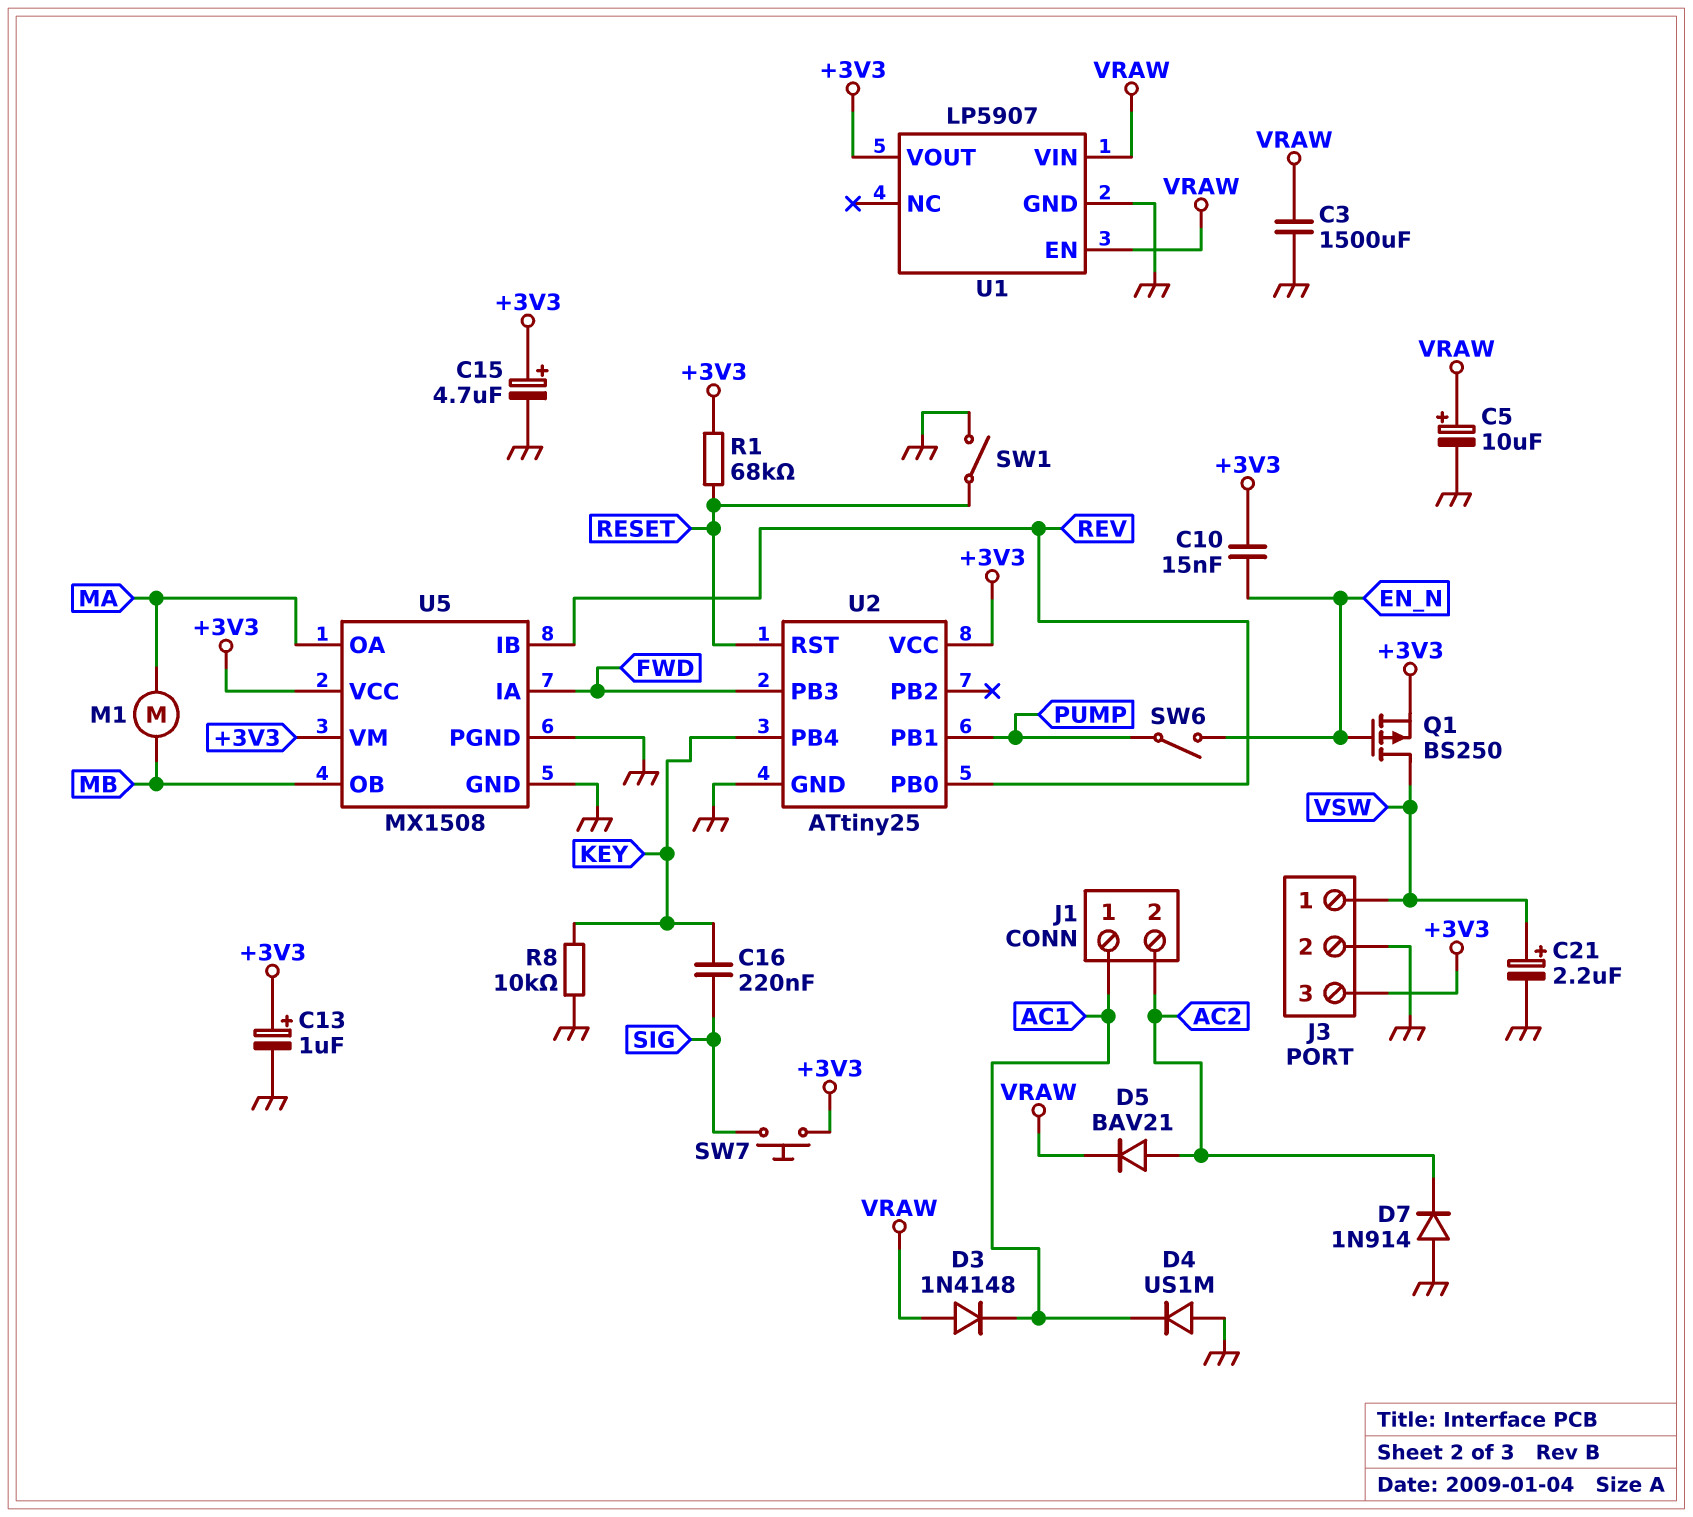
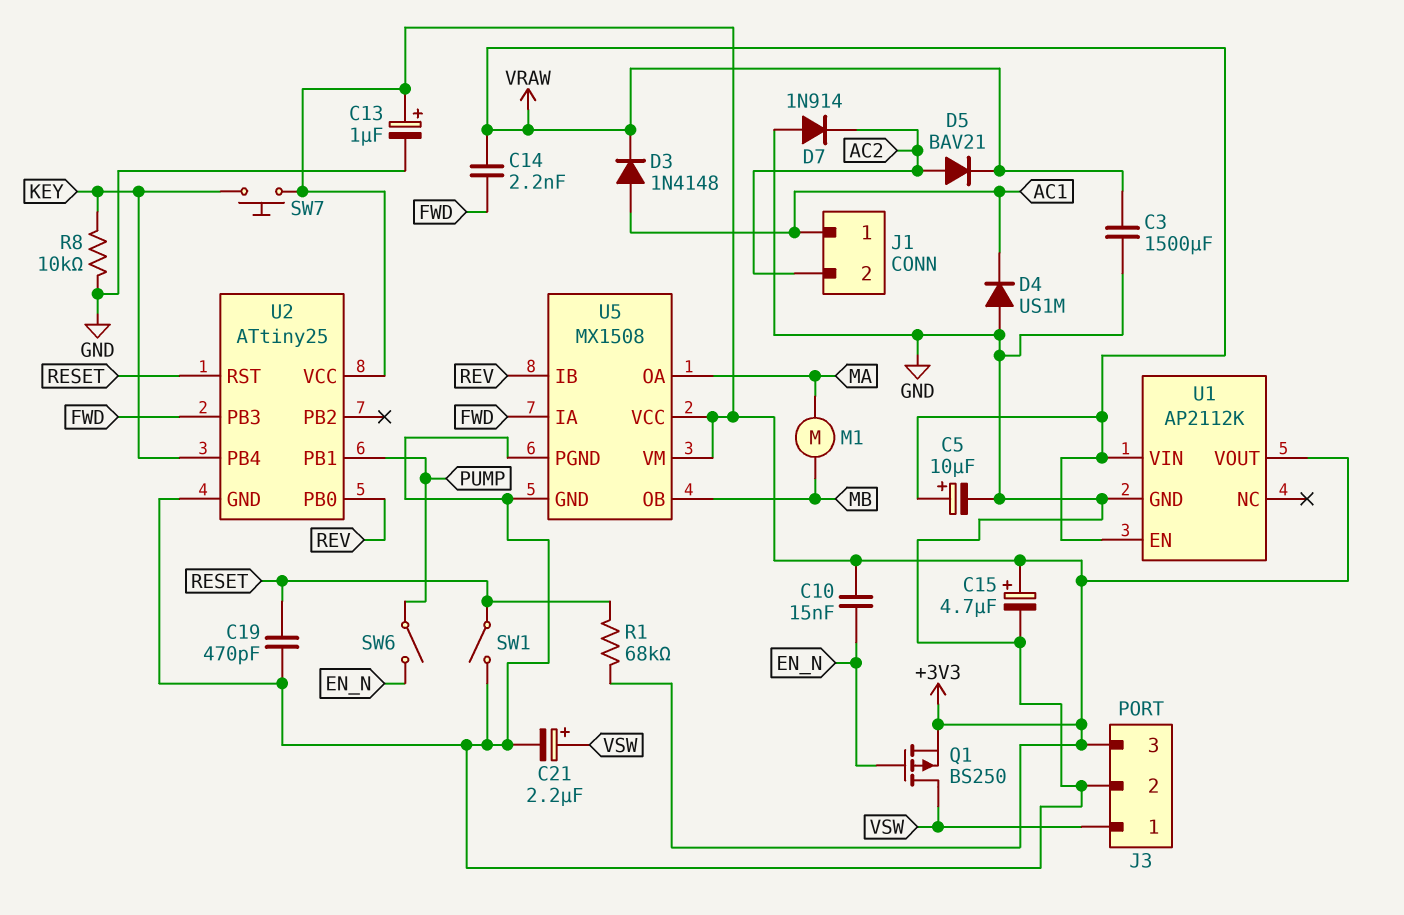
C14: none -> 2.2nF (FWD, VRAW)
C16: 220nF (KEY, SIG) -> none
C19: none -> 470pF (GND, RESET)
D3: diode 1N4148 (A VRAW, K AC1) -> diode 1N4148 (A AC1, K VRAW)
SW7: button (+3V3, SIG) -> button (+3V3, KEY)
U1: LP5907 -> AP2112K

